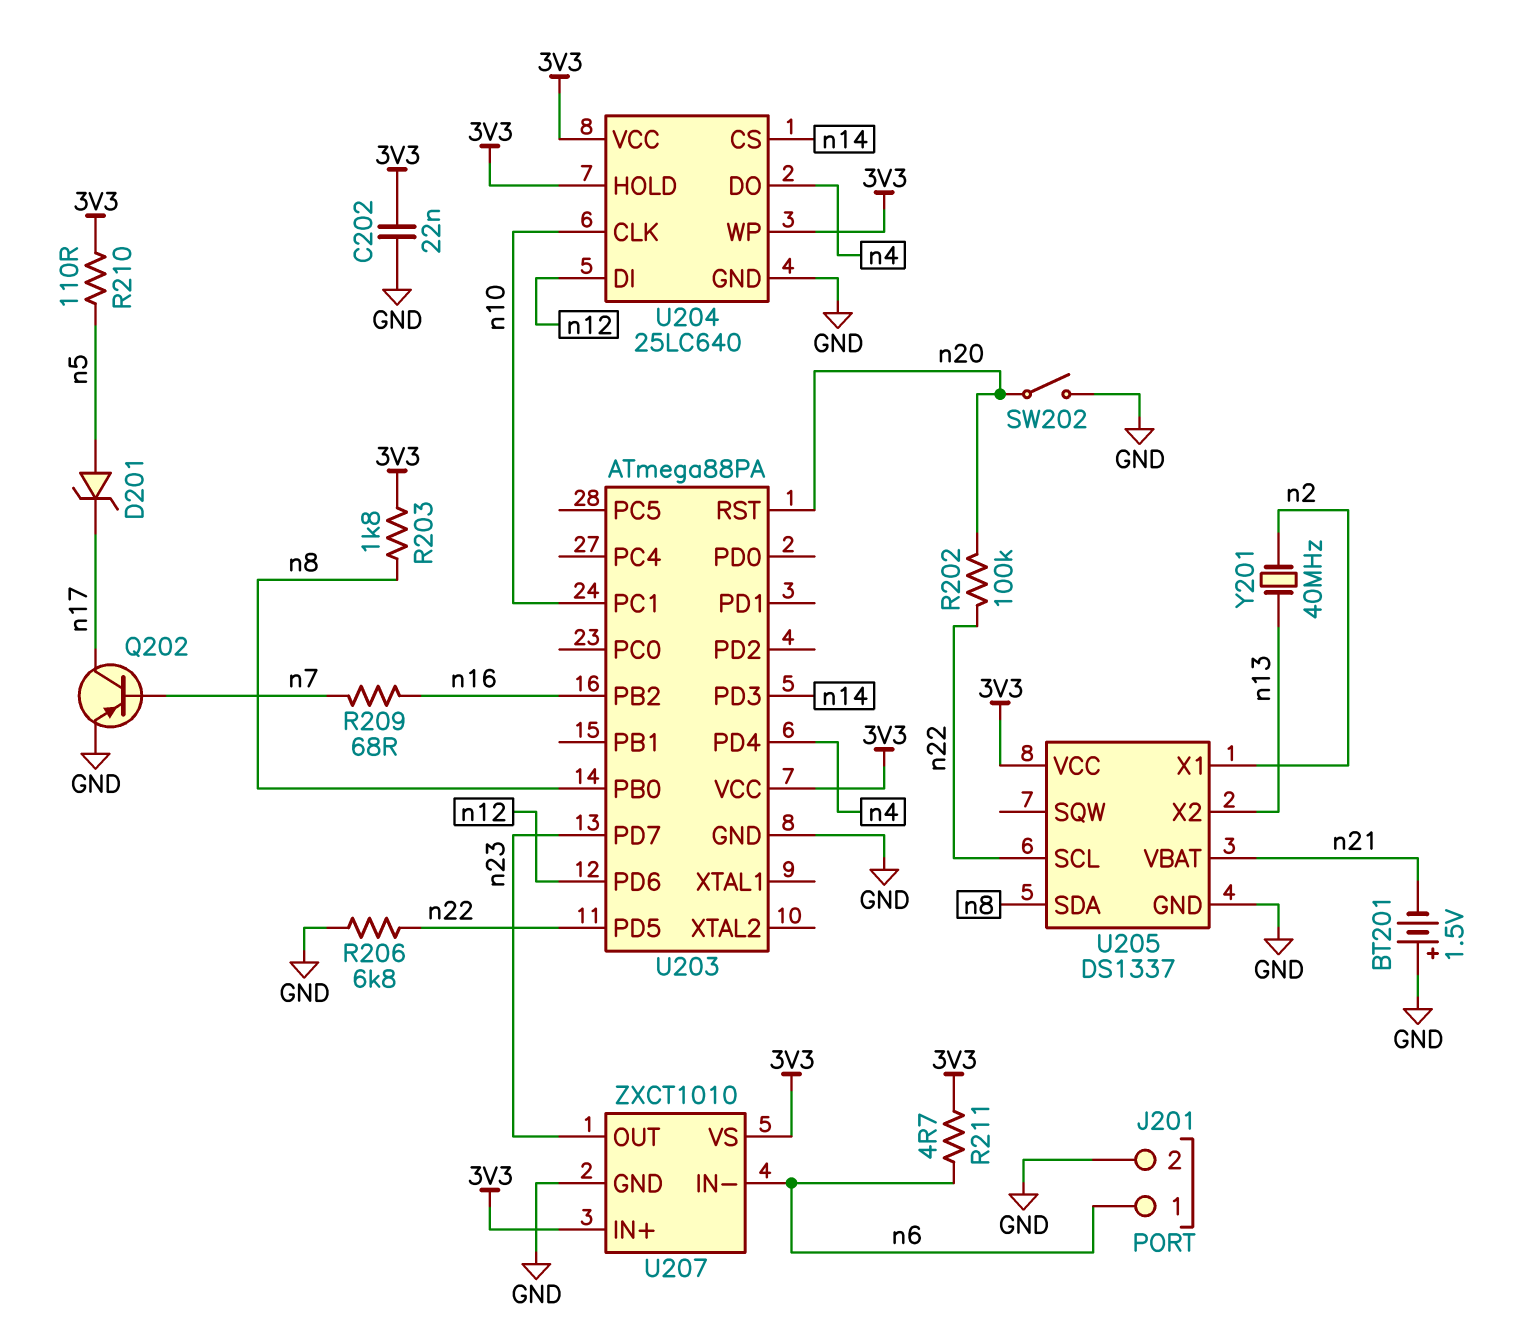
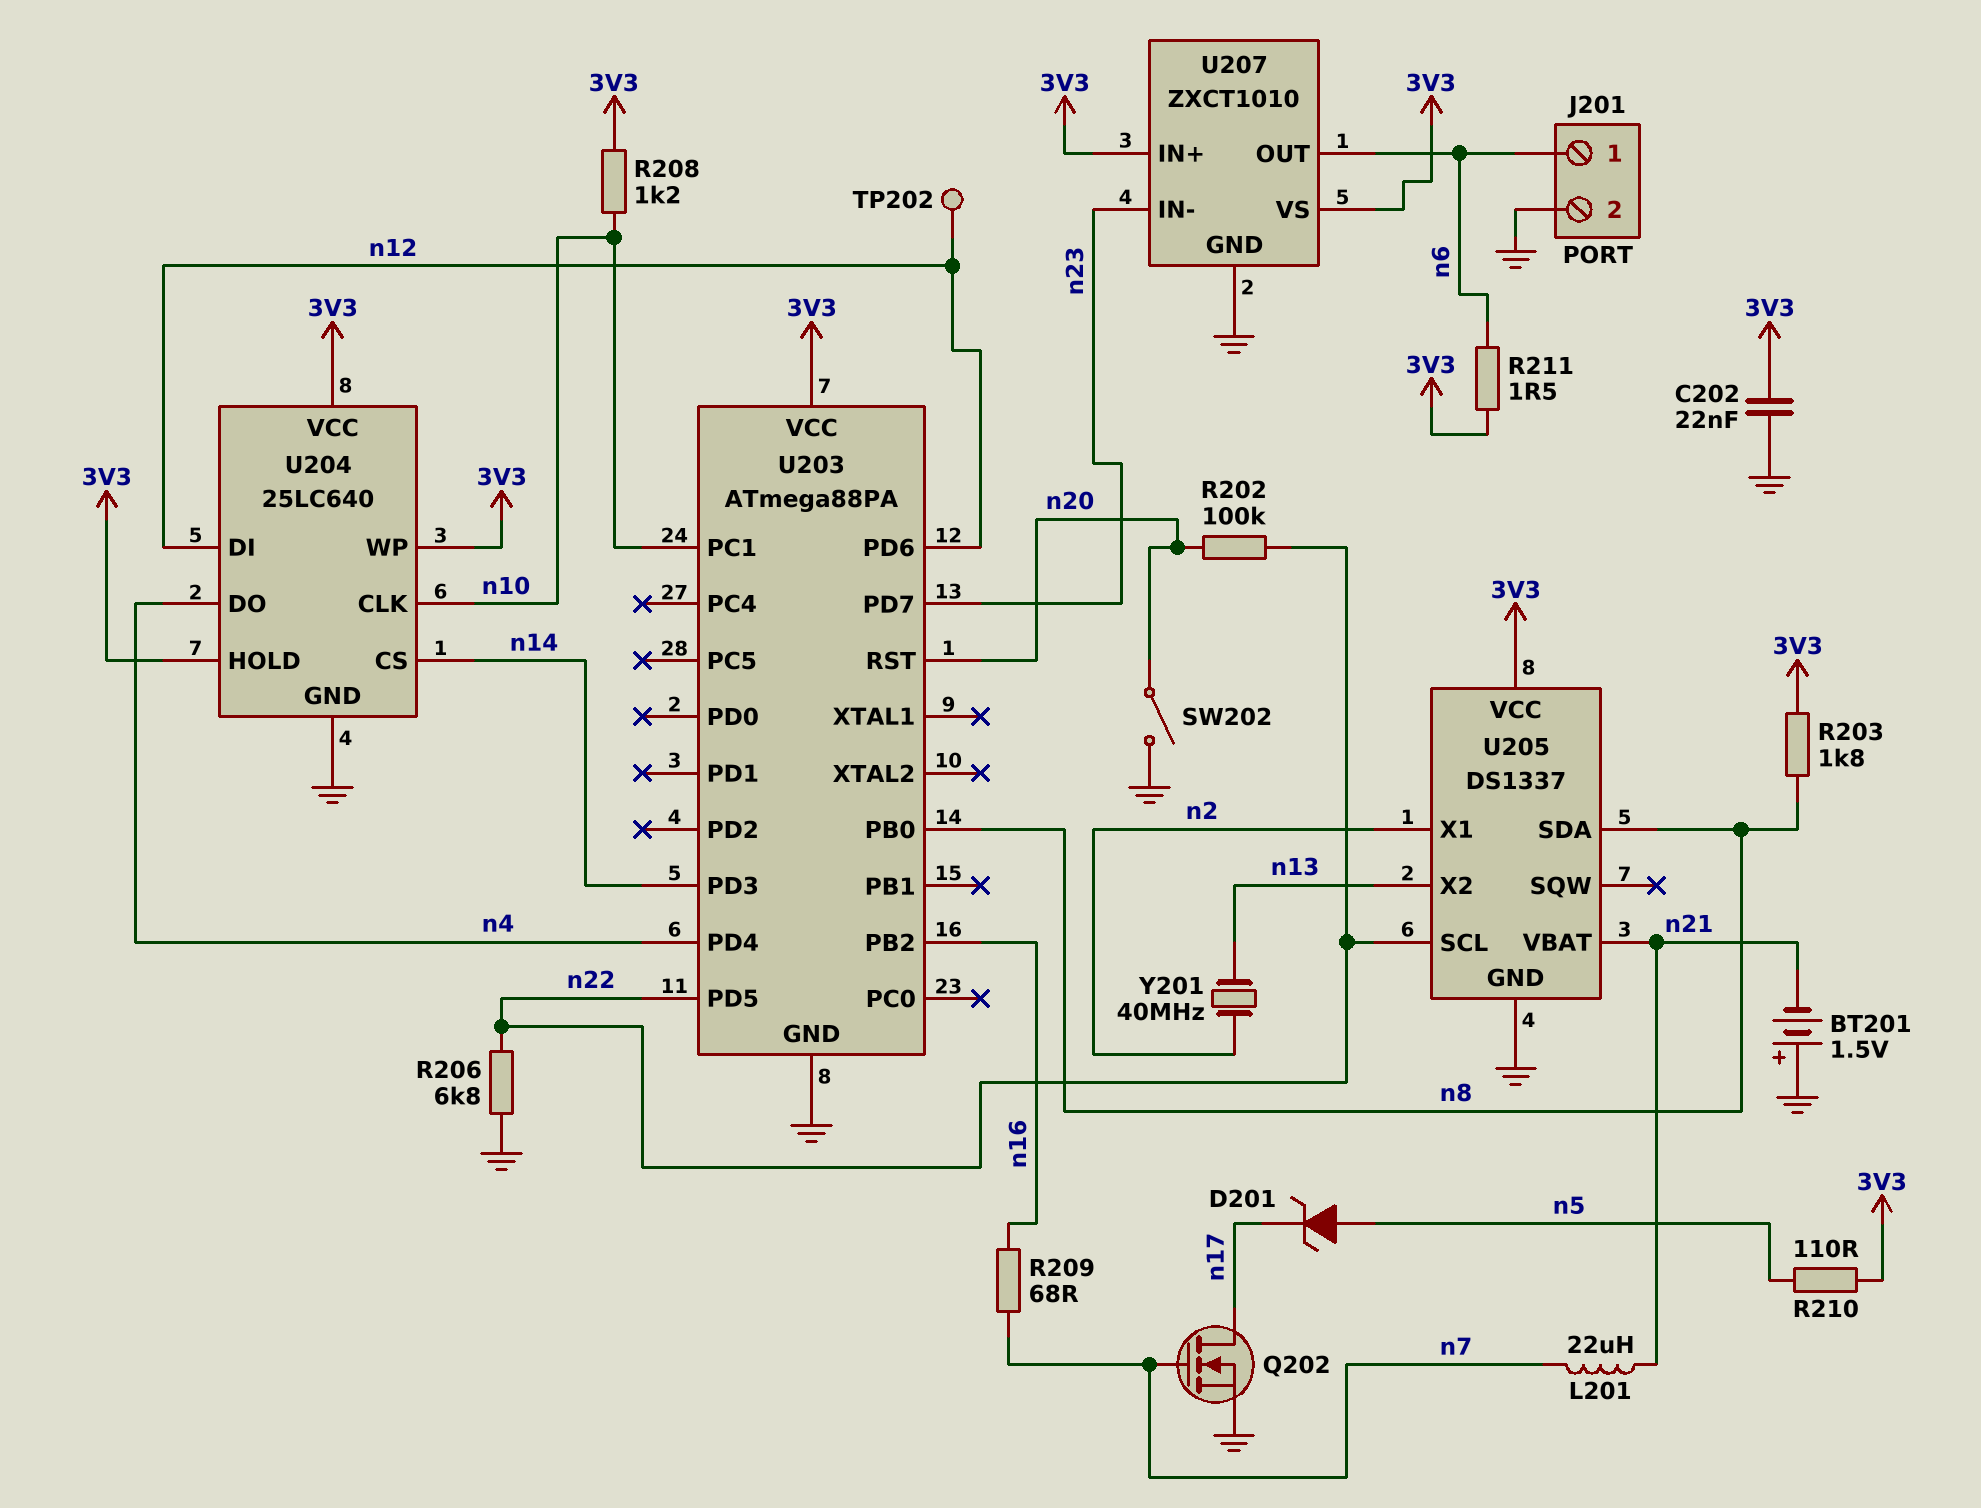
L201: none -> 22uH (n7, n21)
Q202: PNP (B n7, C n17, E GND) -> NMOS (G n7, D n17, S GND)
R208: none -> 1.2k (3V3, n10)
R211: 4.7 (3V3, n6) -> 1.5 (3V3, n6)
TP202: none -> test point (n12)
U207 pin IN-: n6 -> n23
U207 pin OUT: n23 -> n6

